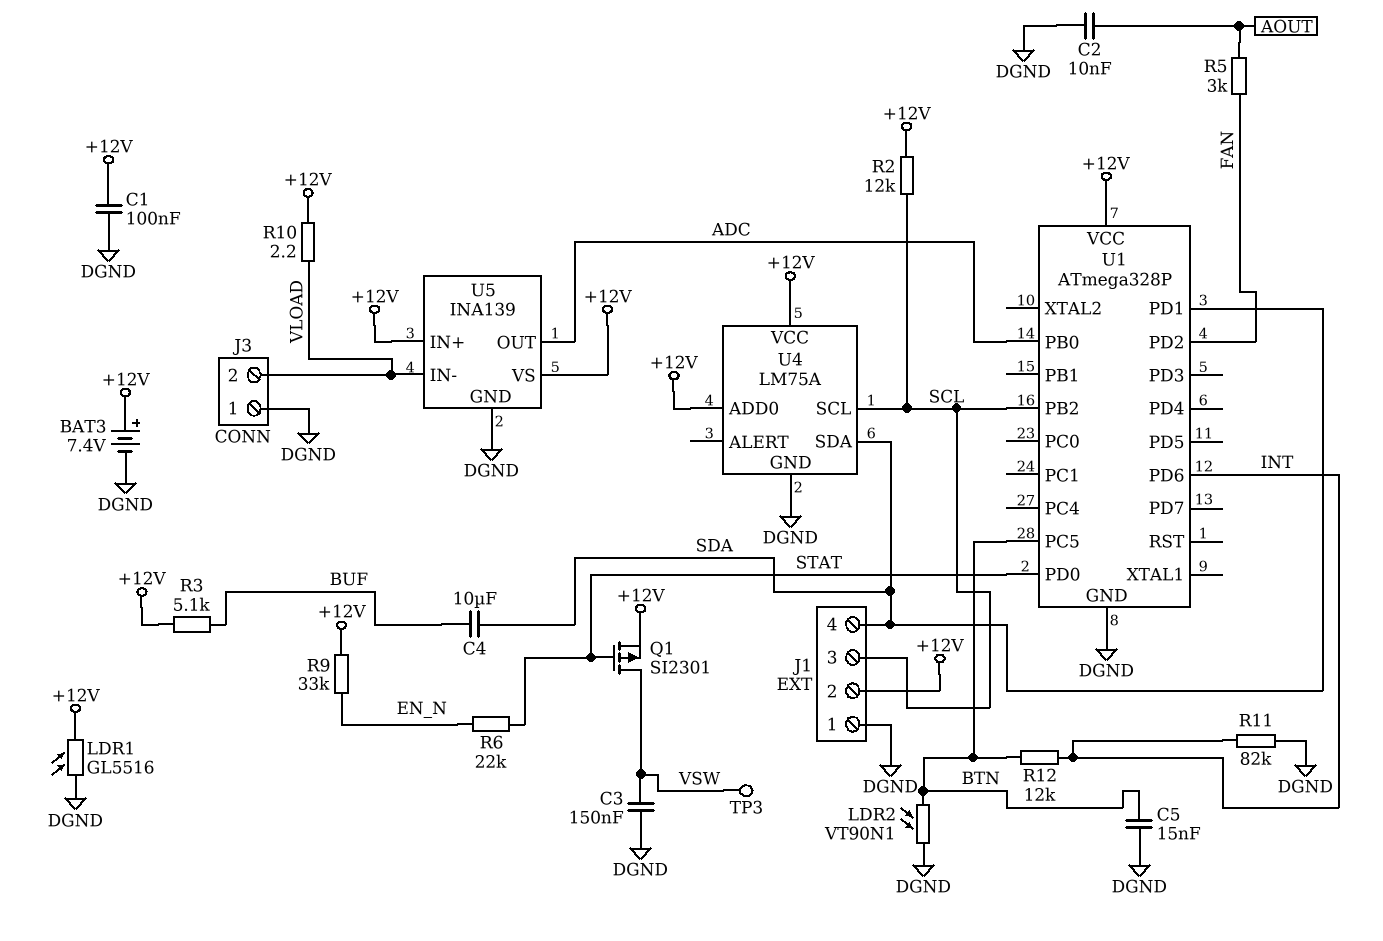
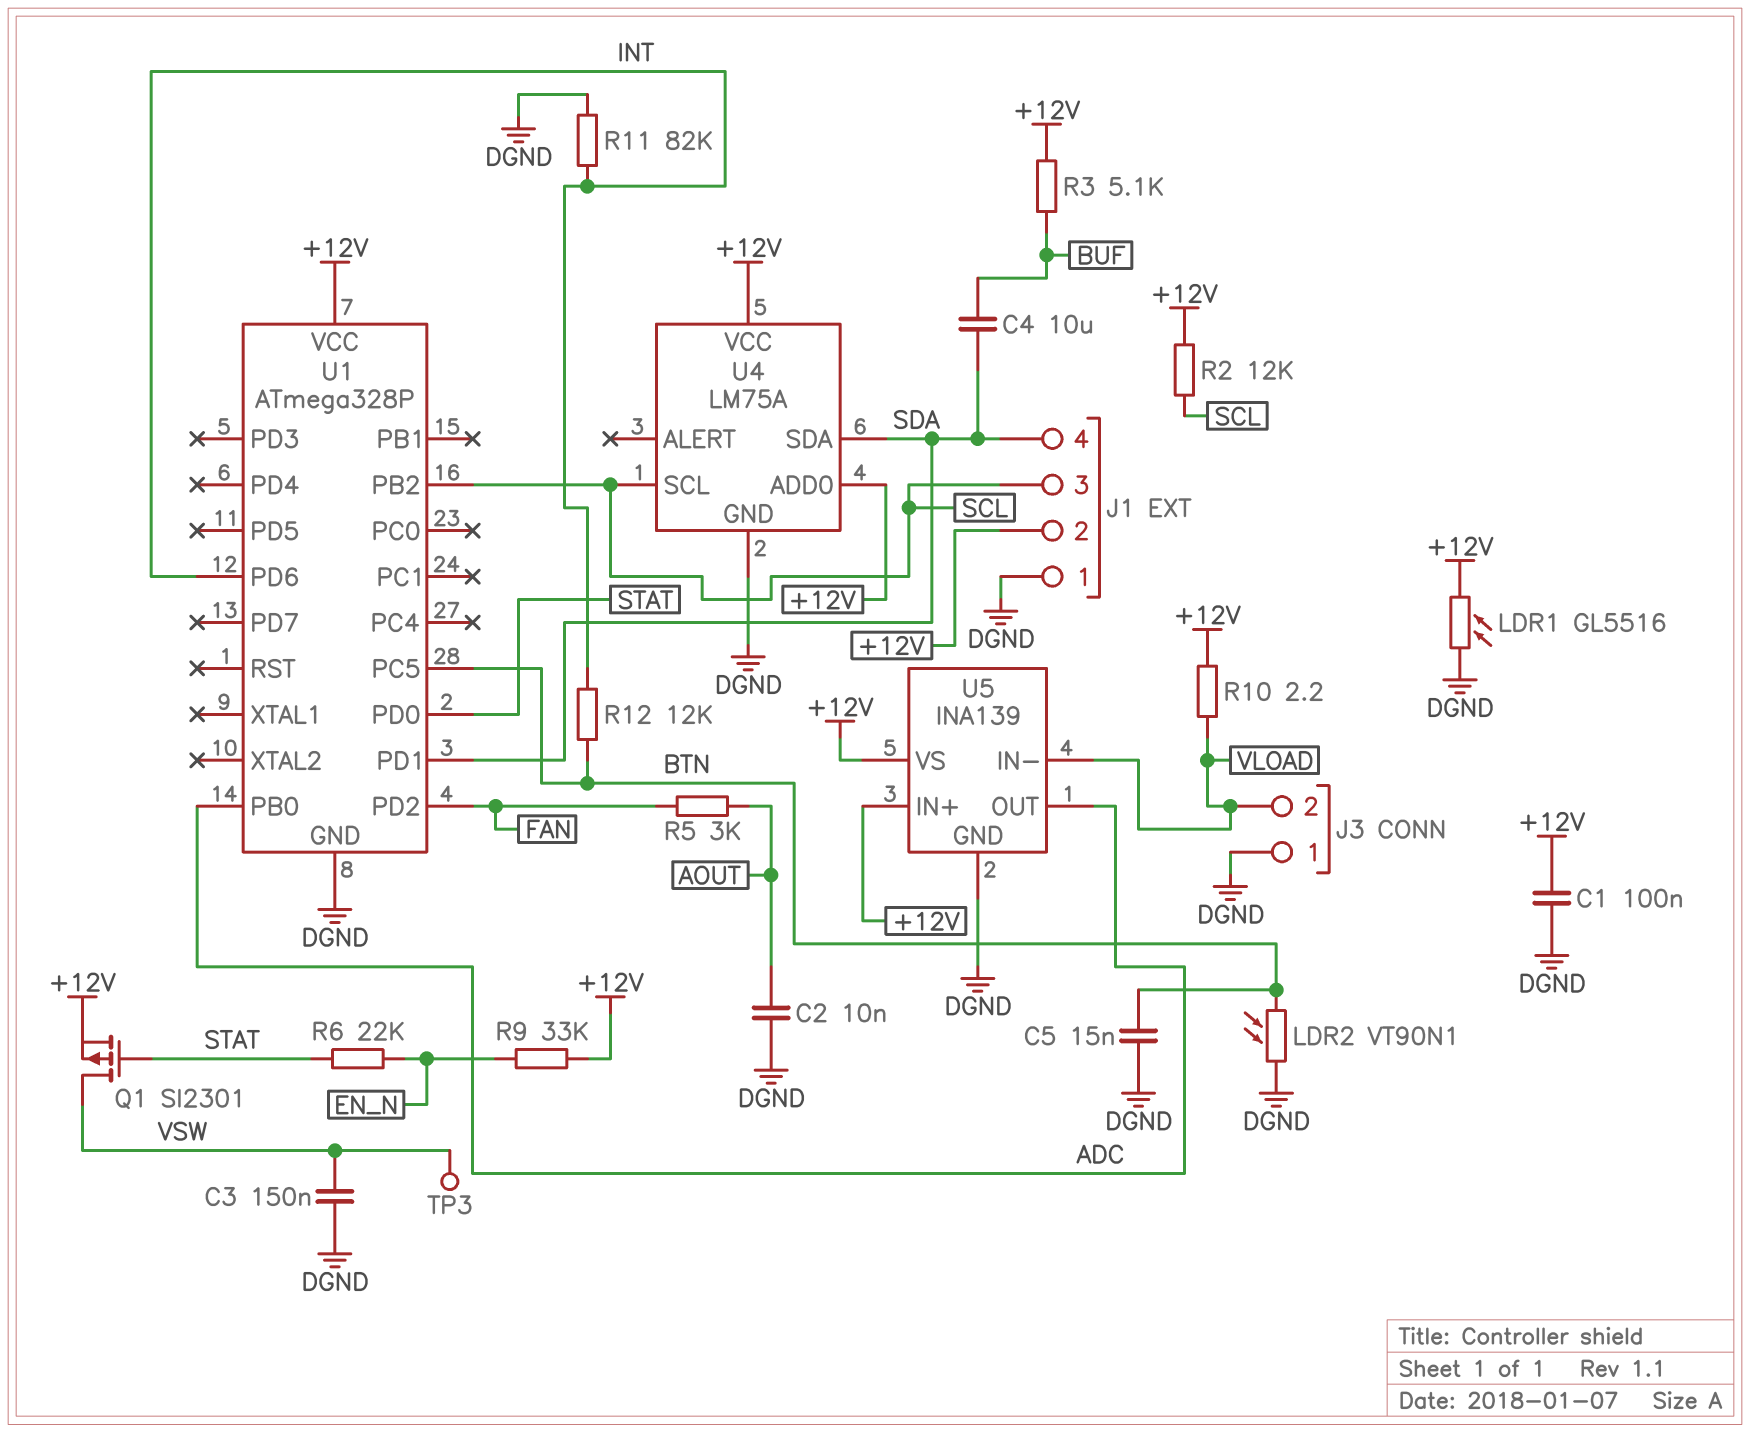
BAT3: 7.4V (plus +12V, minus DGND) -> none

